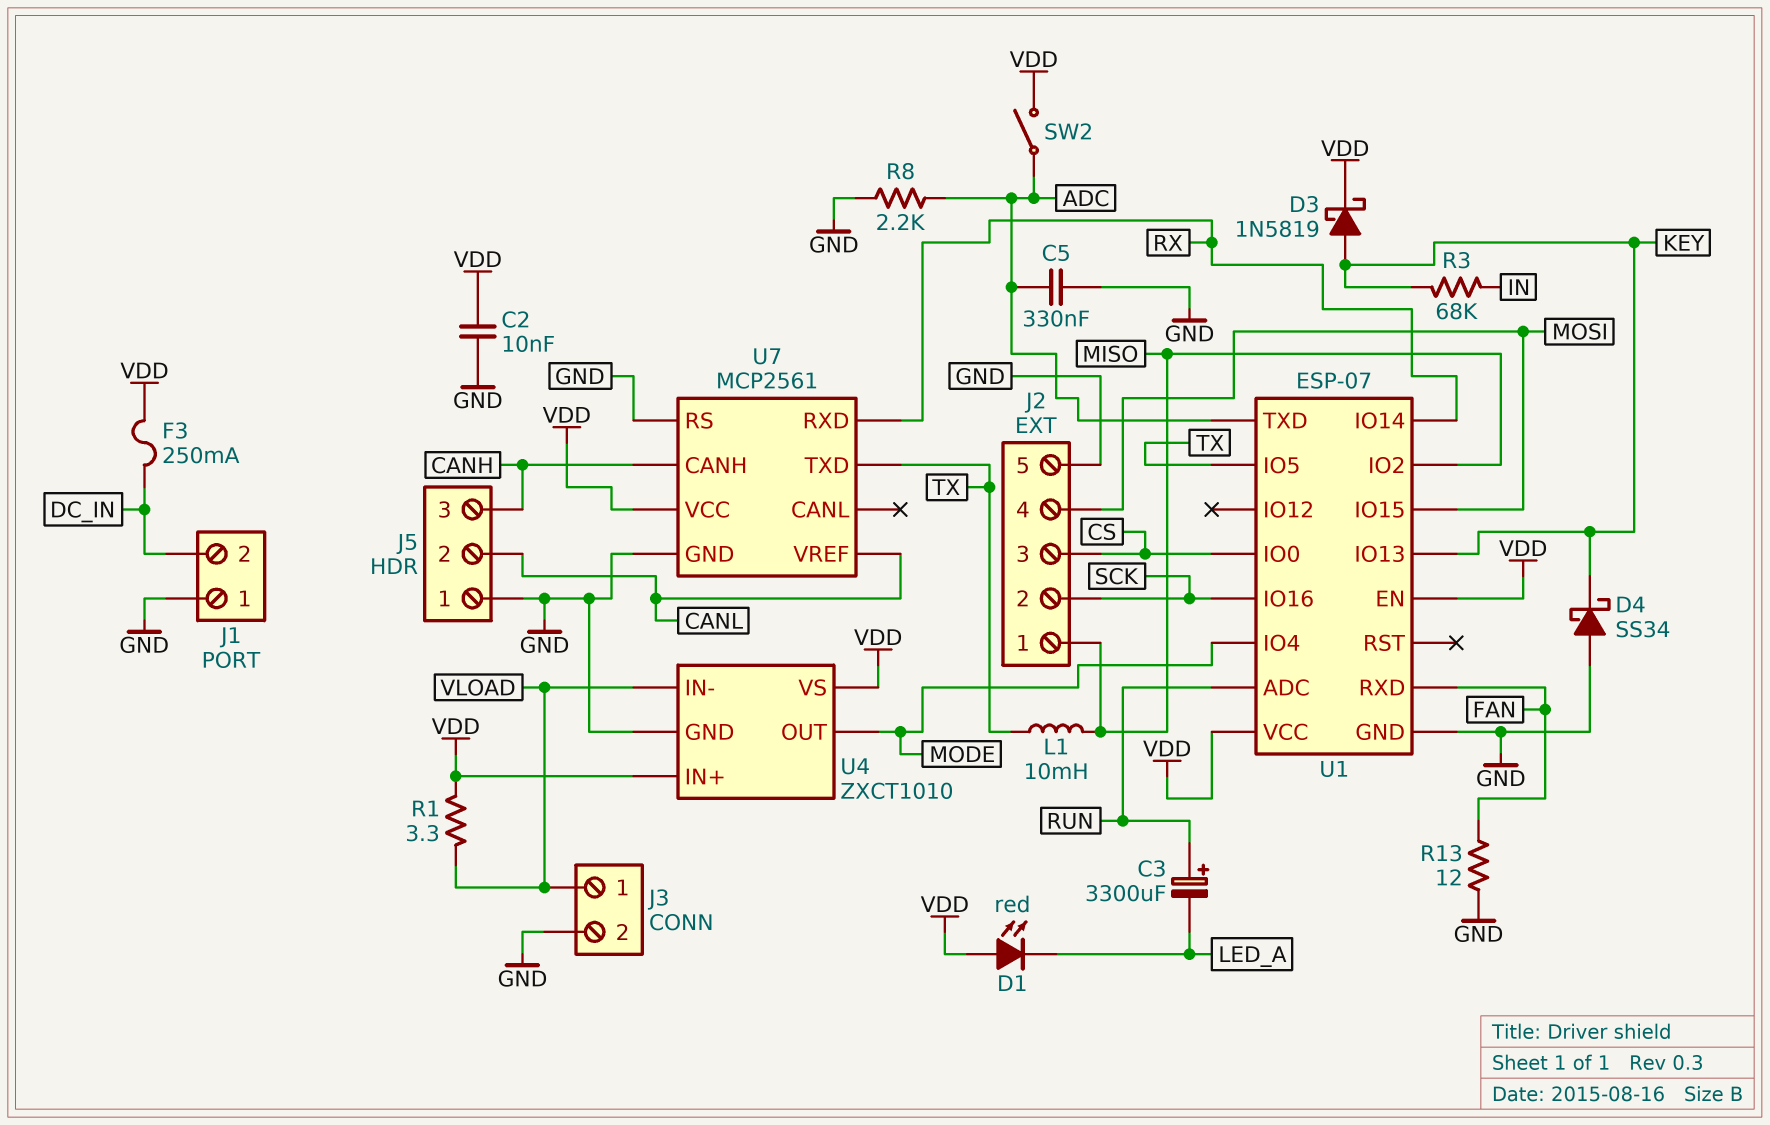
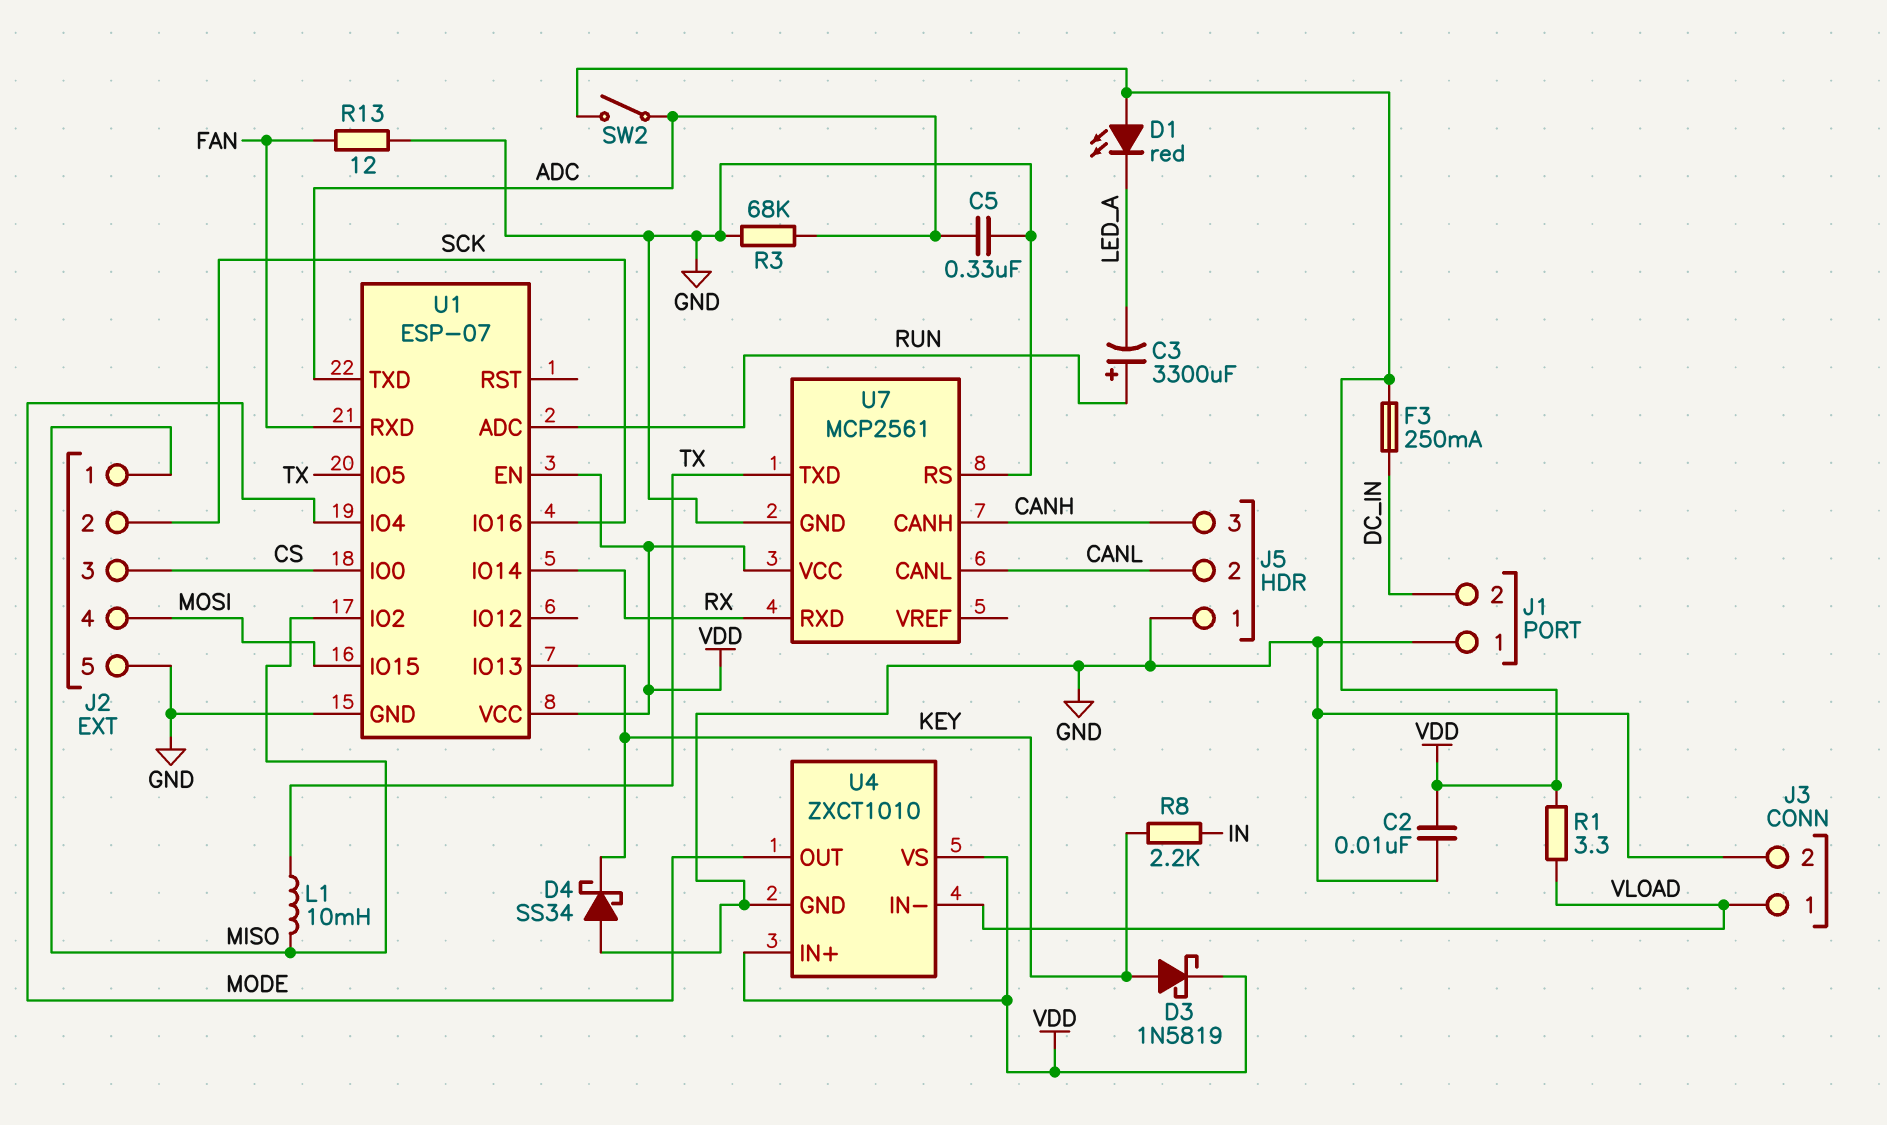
R3: 68k (IN, KEY) -> 68k (ADC, GND)
R8: 2.2k (ADC, GND) -> 2.2k (IN, KEY)
U7 pin CANL: none -> CANL
U7 pin VREF: CANL -> none

